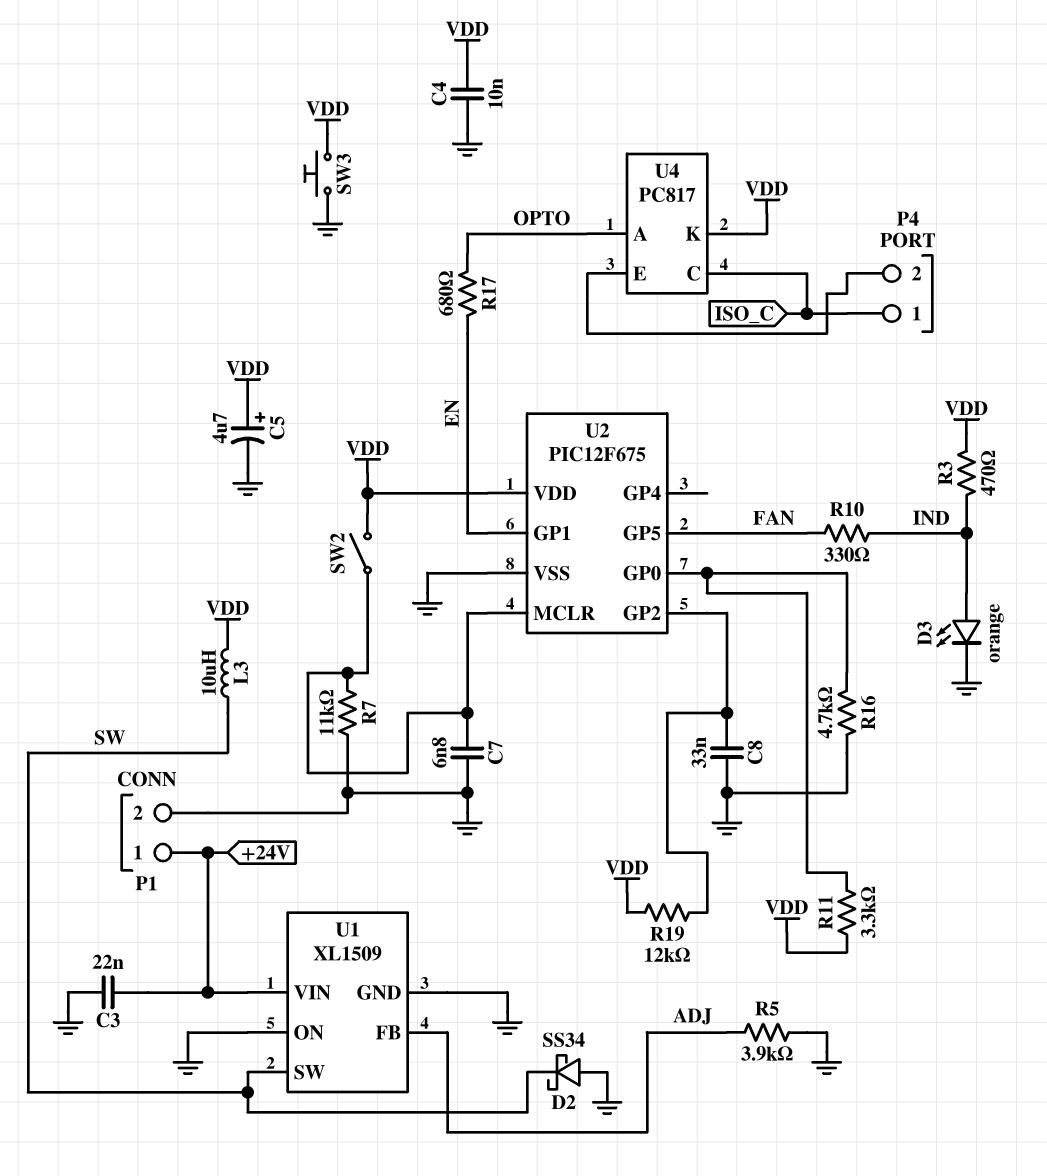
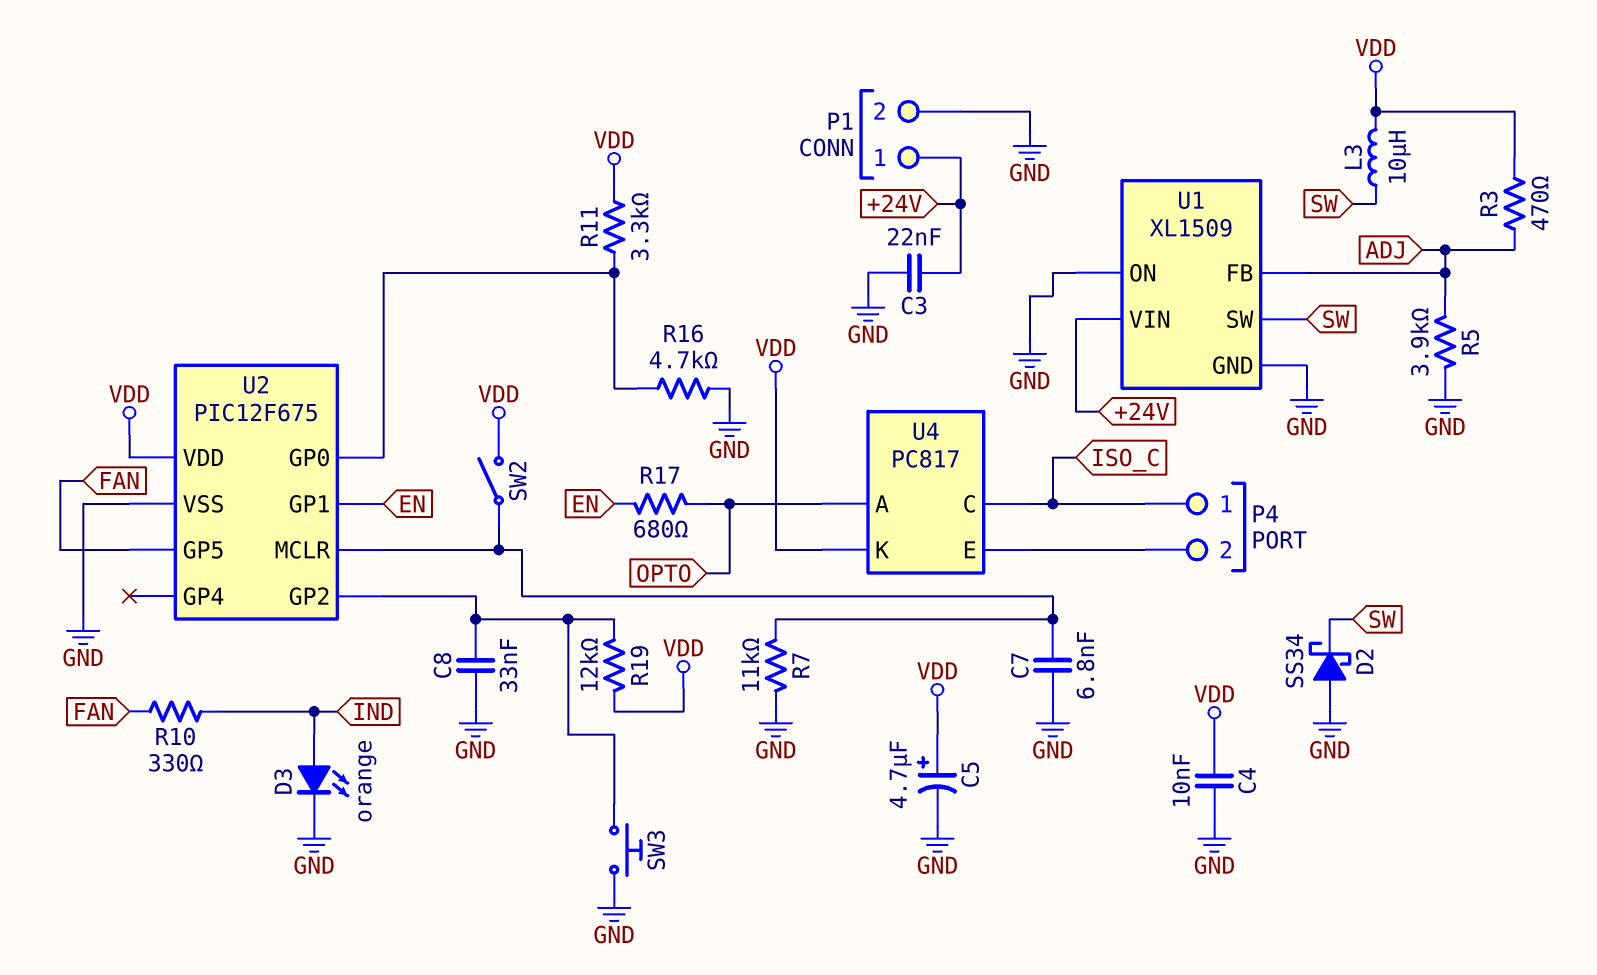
R3: 470 (IND, VDD) -> 470 (ADJ, VDD)
SW3: button (GND, VDD) -> button (GND, U2/GP2)

